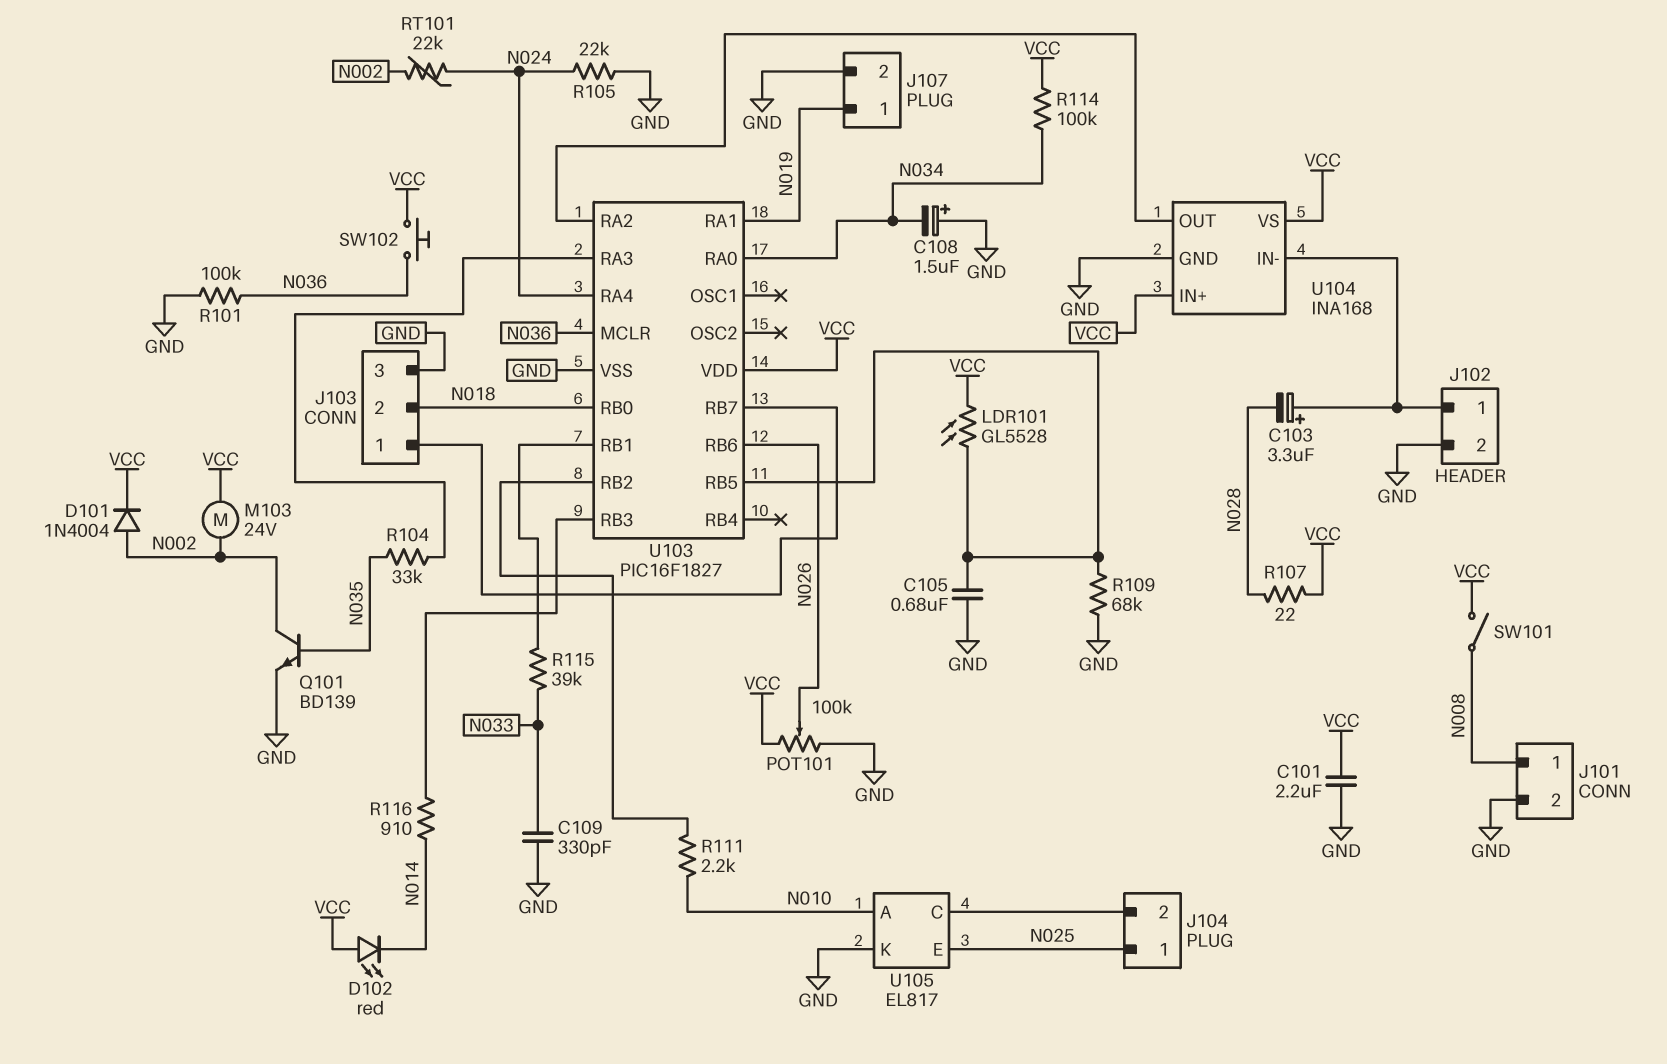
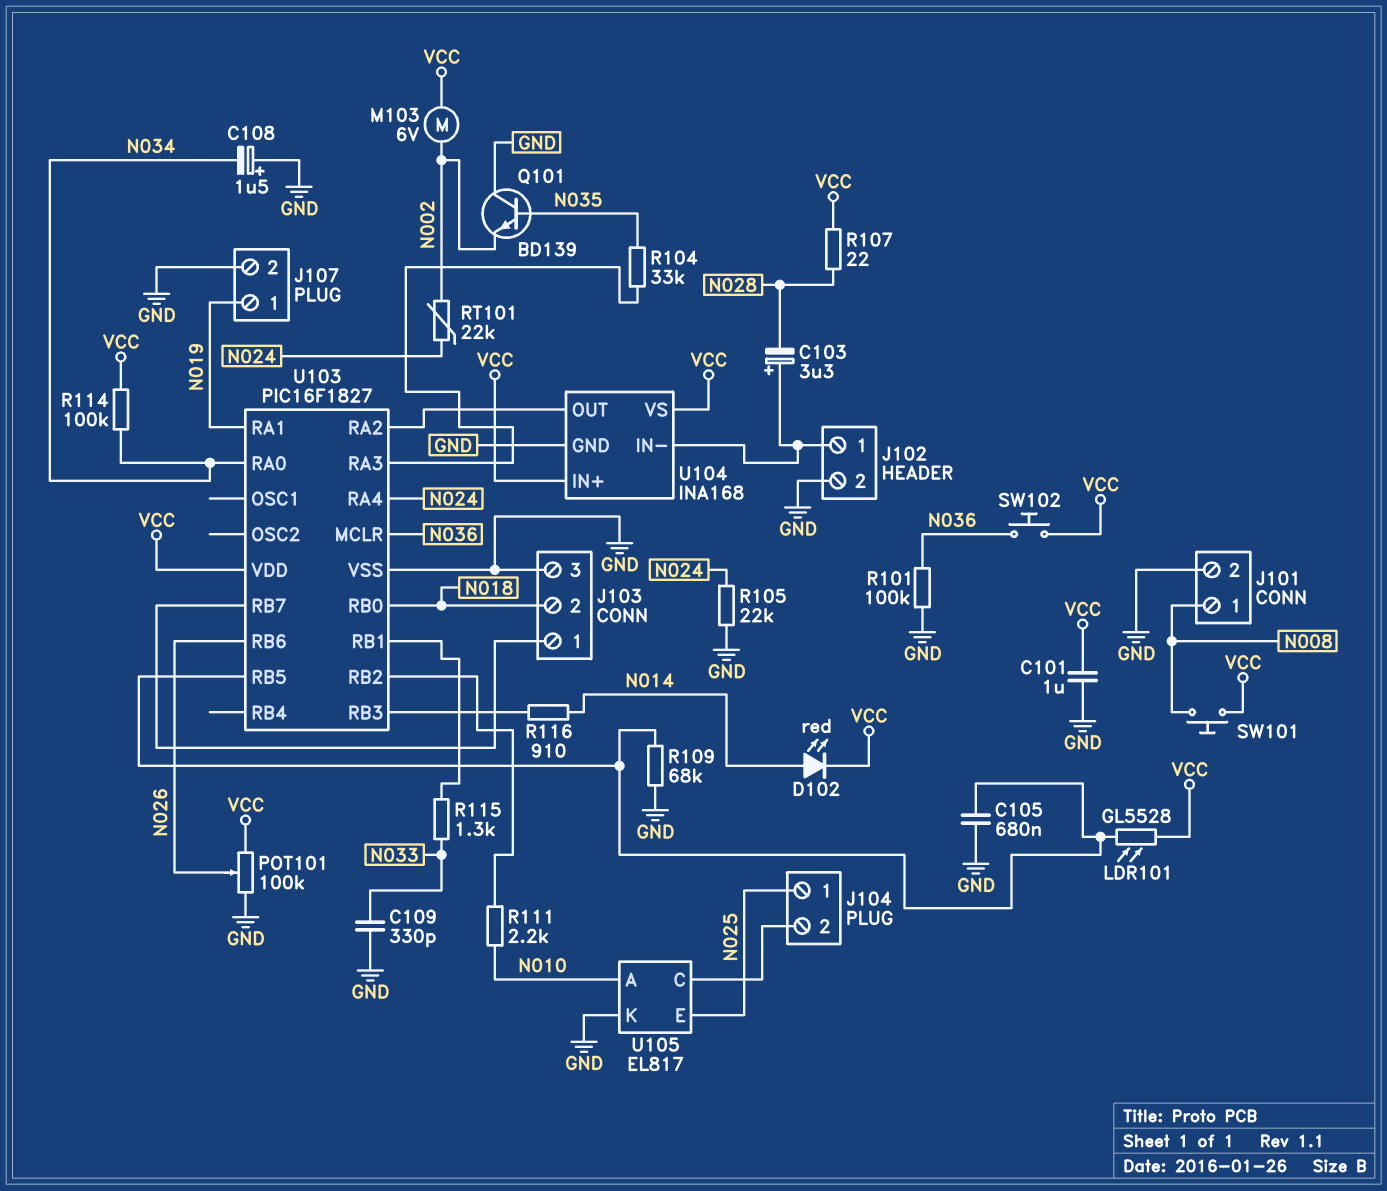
C101: 2.2uF (GND, VCC) -> 1uF (GND, VCC)
D101: diode 1N4004 (A N002, K VCC) -> none
D102: LED red (A VCC, K N014) -> LED red (A N014, K VCC)
M103: motor 24V (N002, VCC) -> motor 6V (N002, VCC)
Q101: NPN BD139 (B N035, C N002, E GND) -> NPN BD139 (B N035, C GND, E N002)
R115: 39k (N033, U103/RB1) -> 1.3k (N033, U103/RB1)
SW101: switch (N008, VCC) -> button (N008, VCC)

